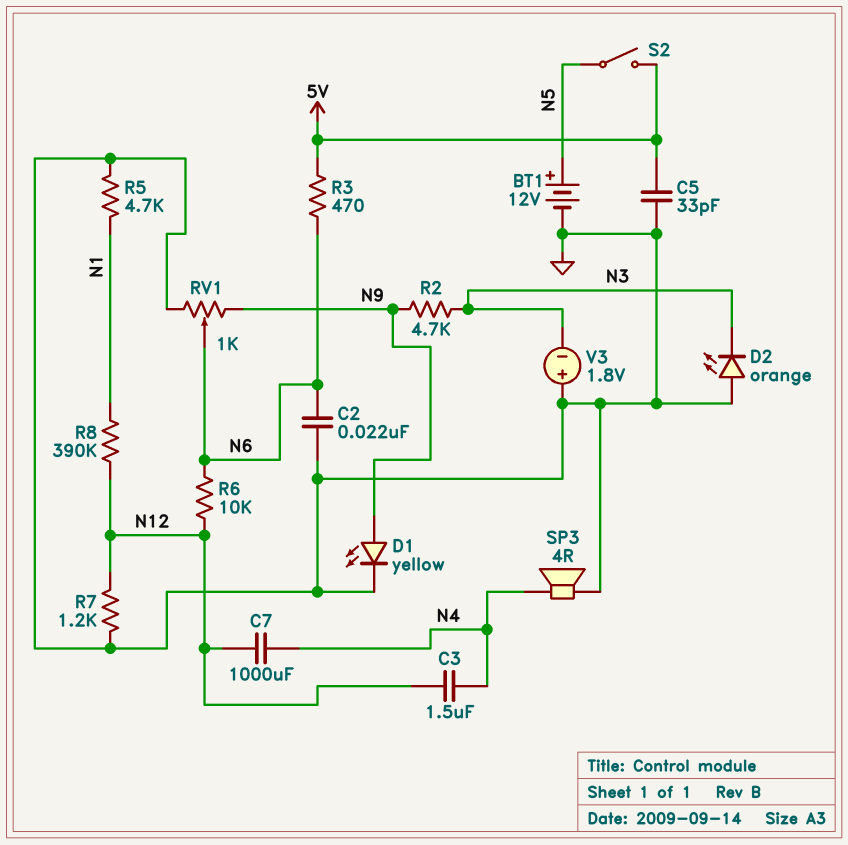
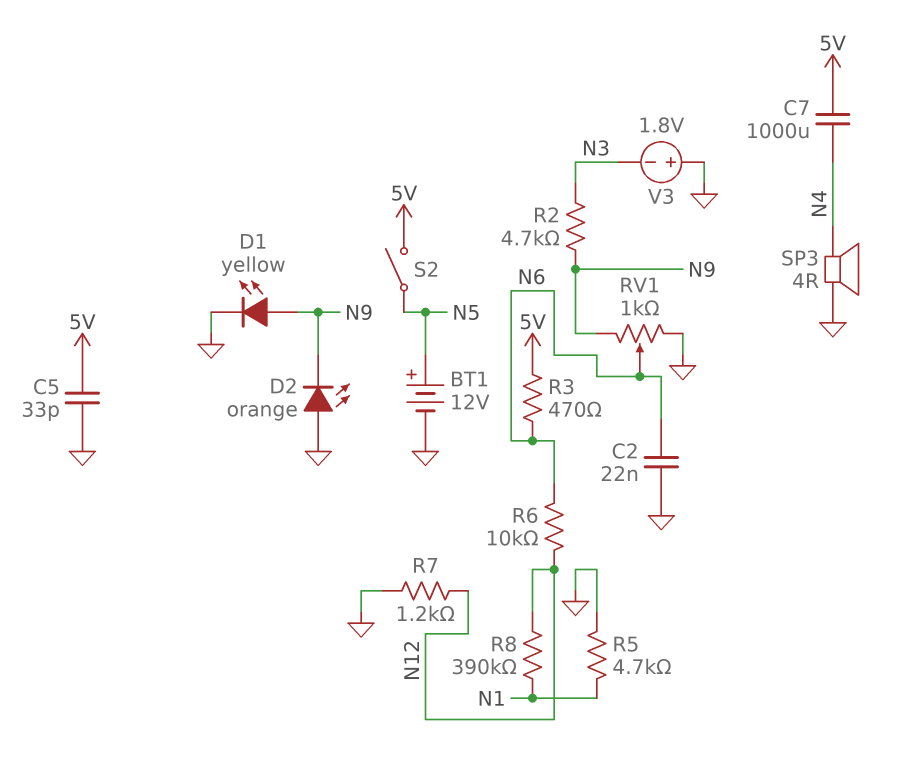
C3: 1.5uF (N4, N12) -> none
C7: 1000uF (N4, N12) -> 1000uF (5V, N4)
D2: LED orange (A GND, K N3) -> LED orange (A GND, K N9)

